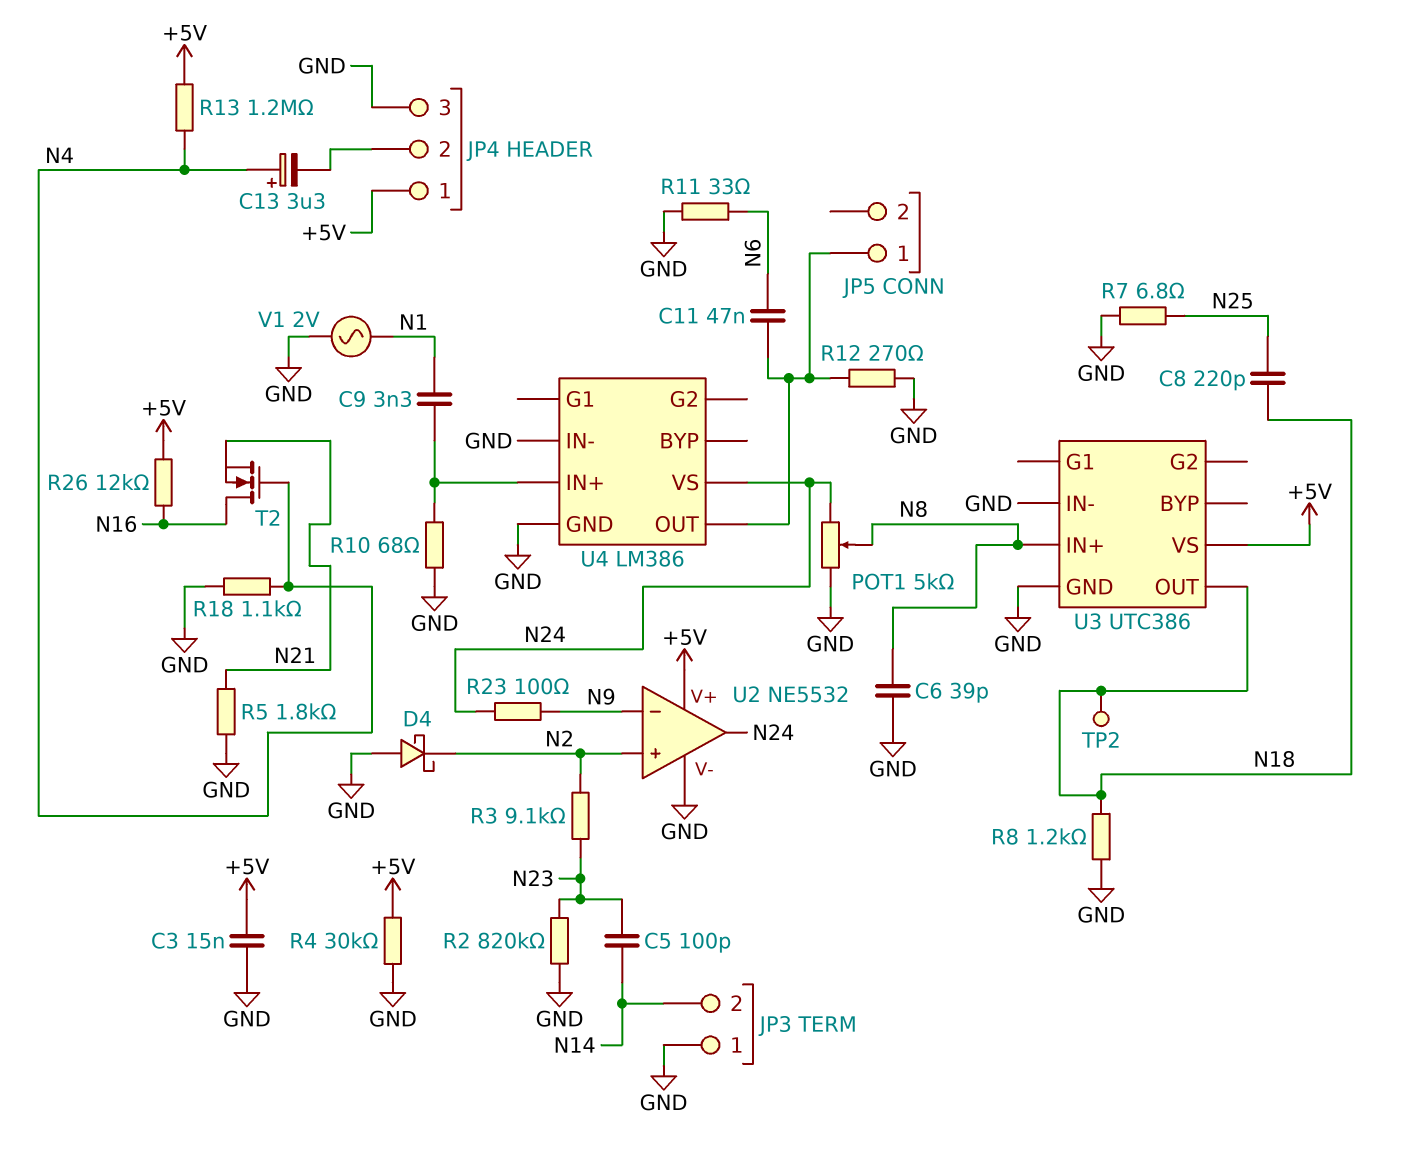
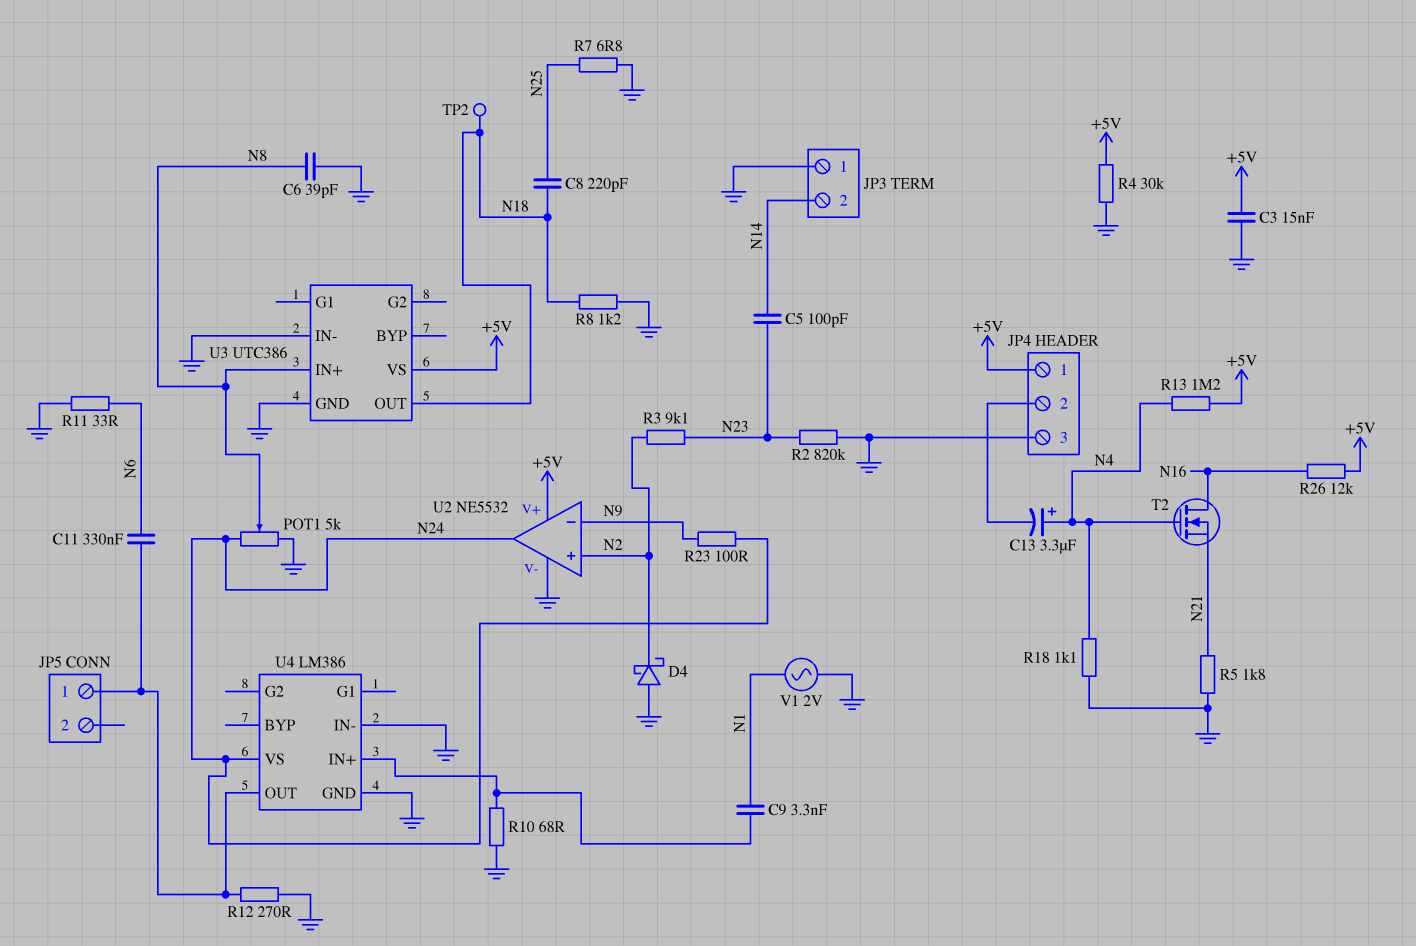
C11: 47nF (JP5/1, N6) -> 330nF (JP5/1, N6)

